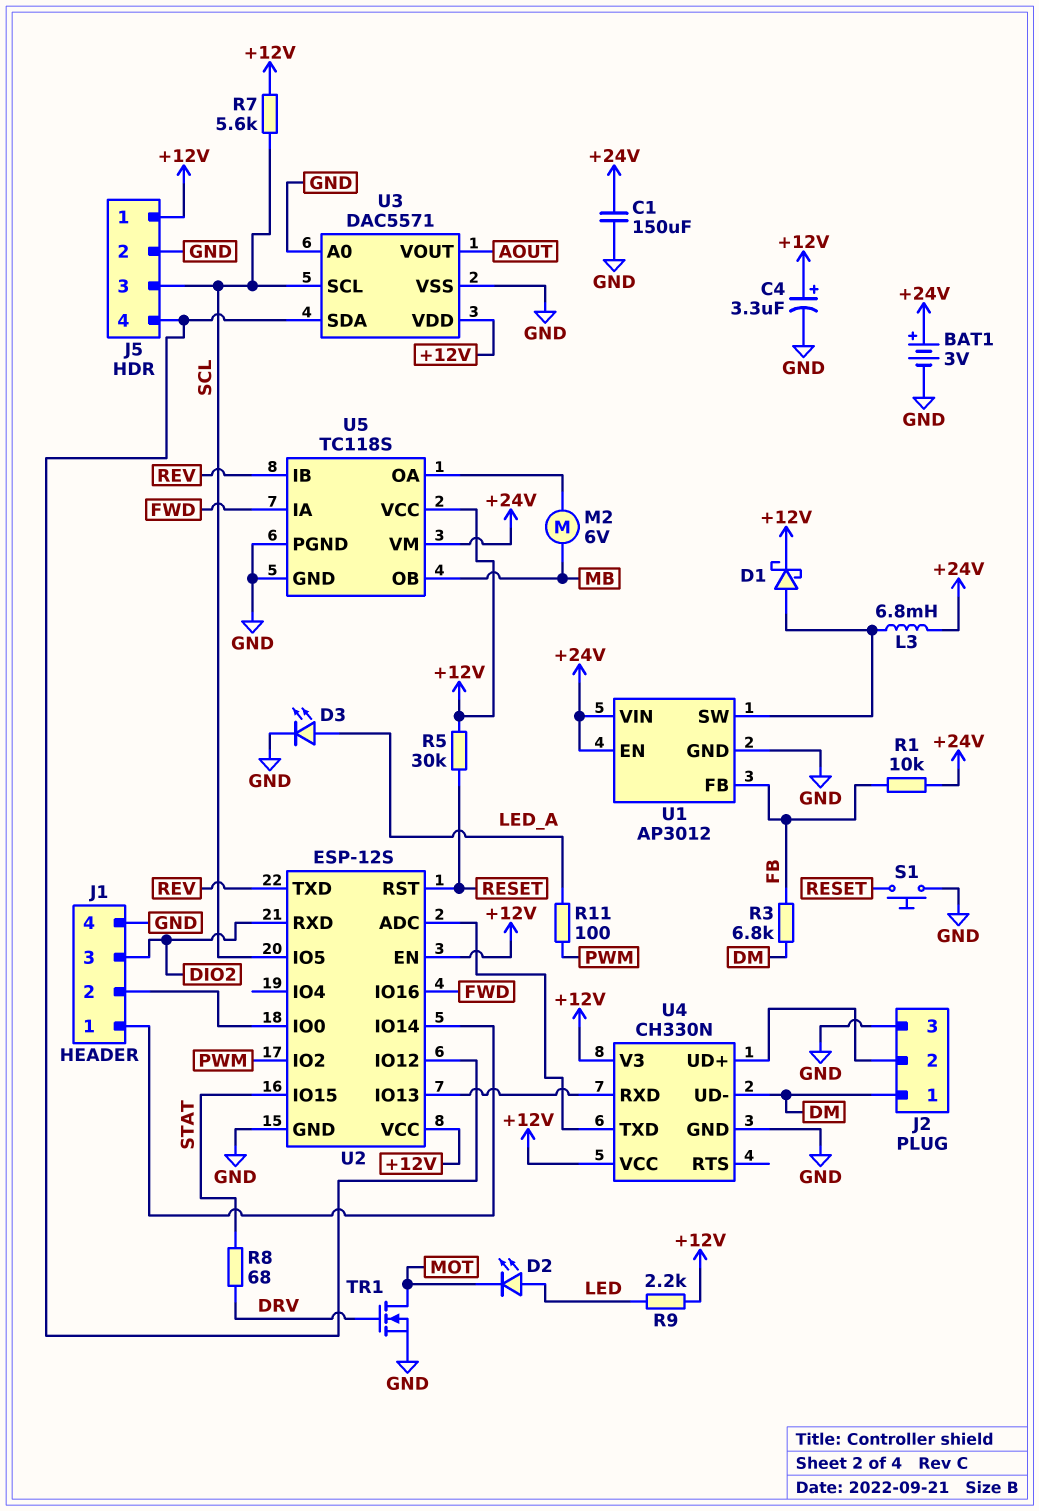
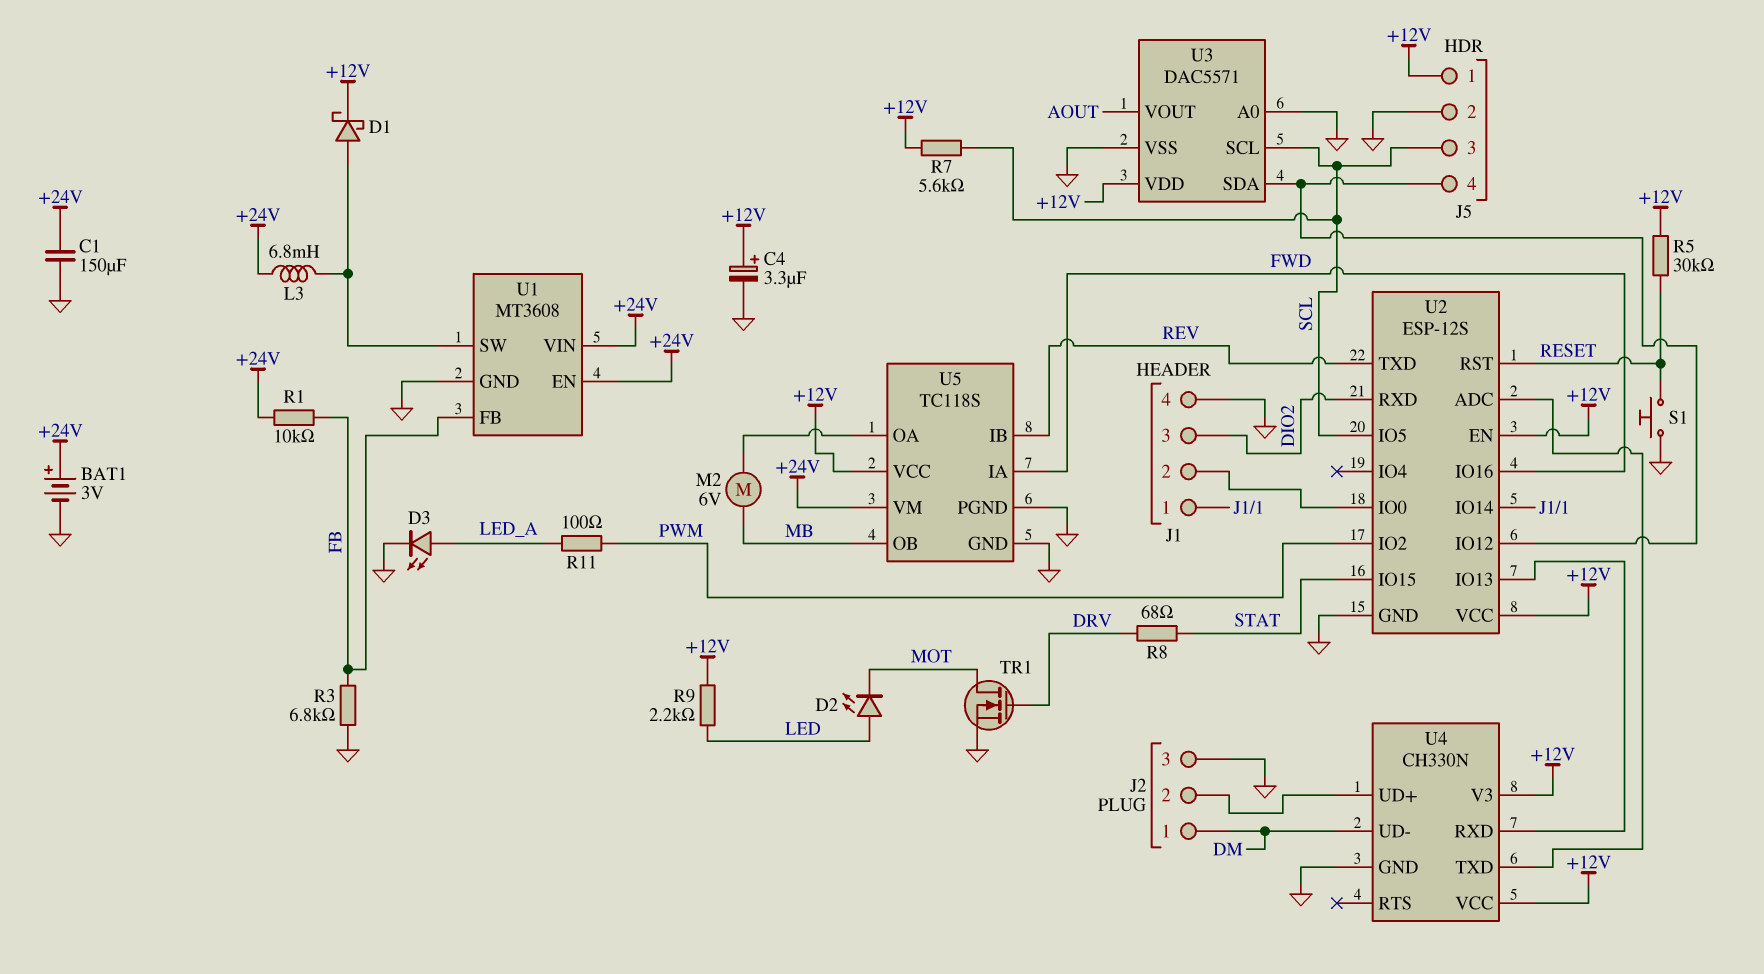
R3: 6.8k (DM, FB) -> 6.8k (FB, GND)
U1: AP3012 -> MT3608

